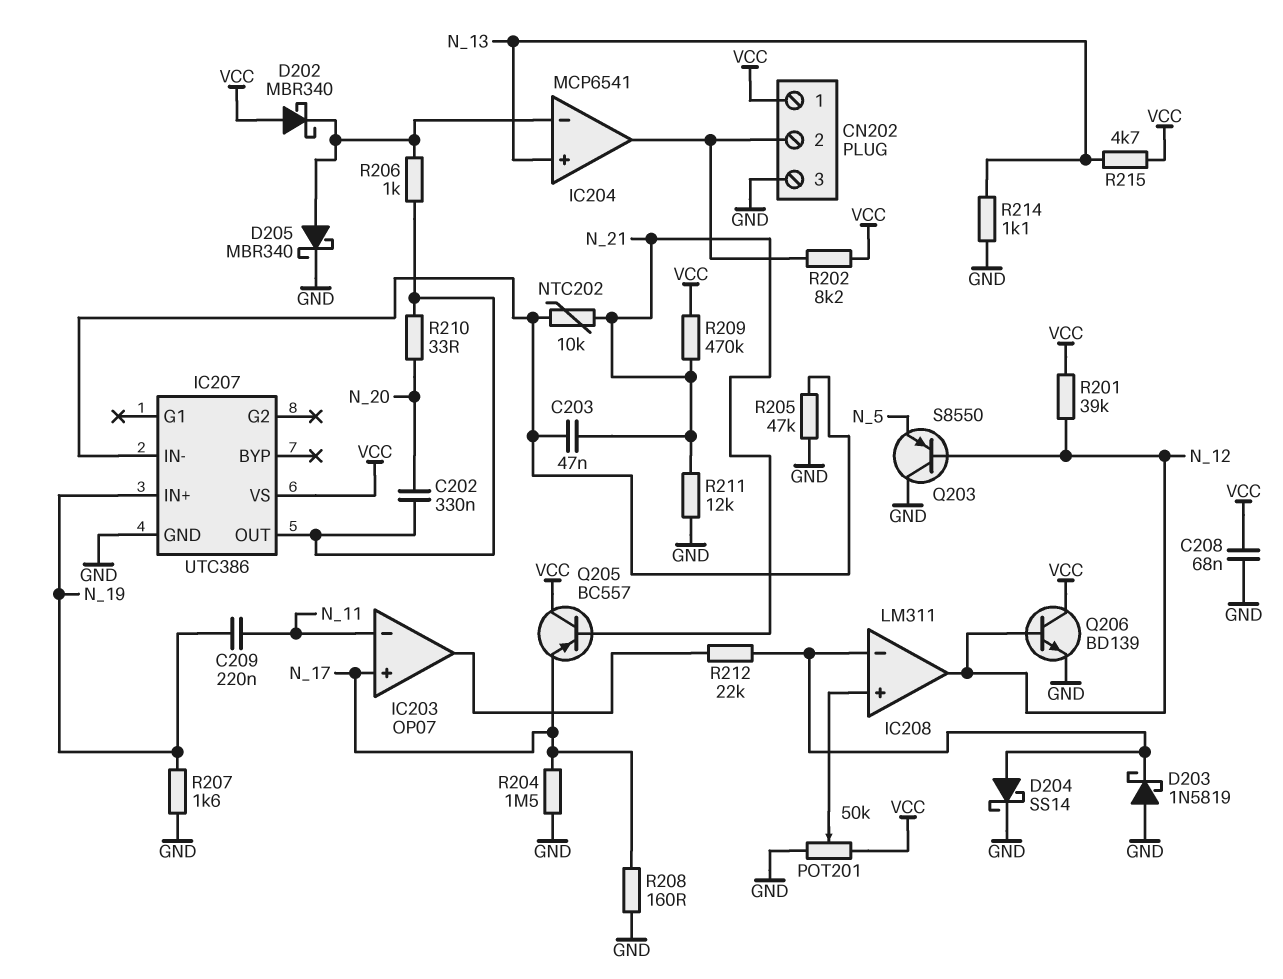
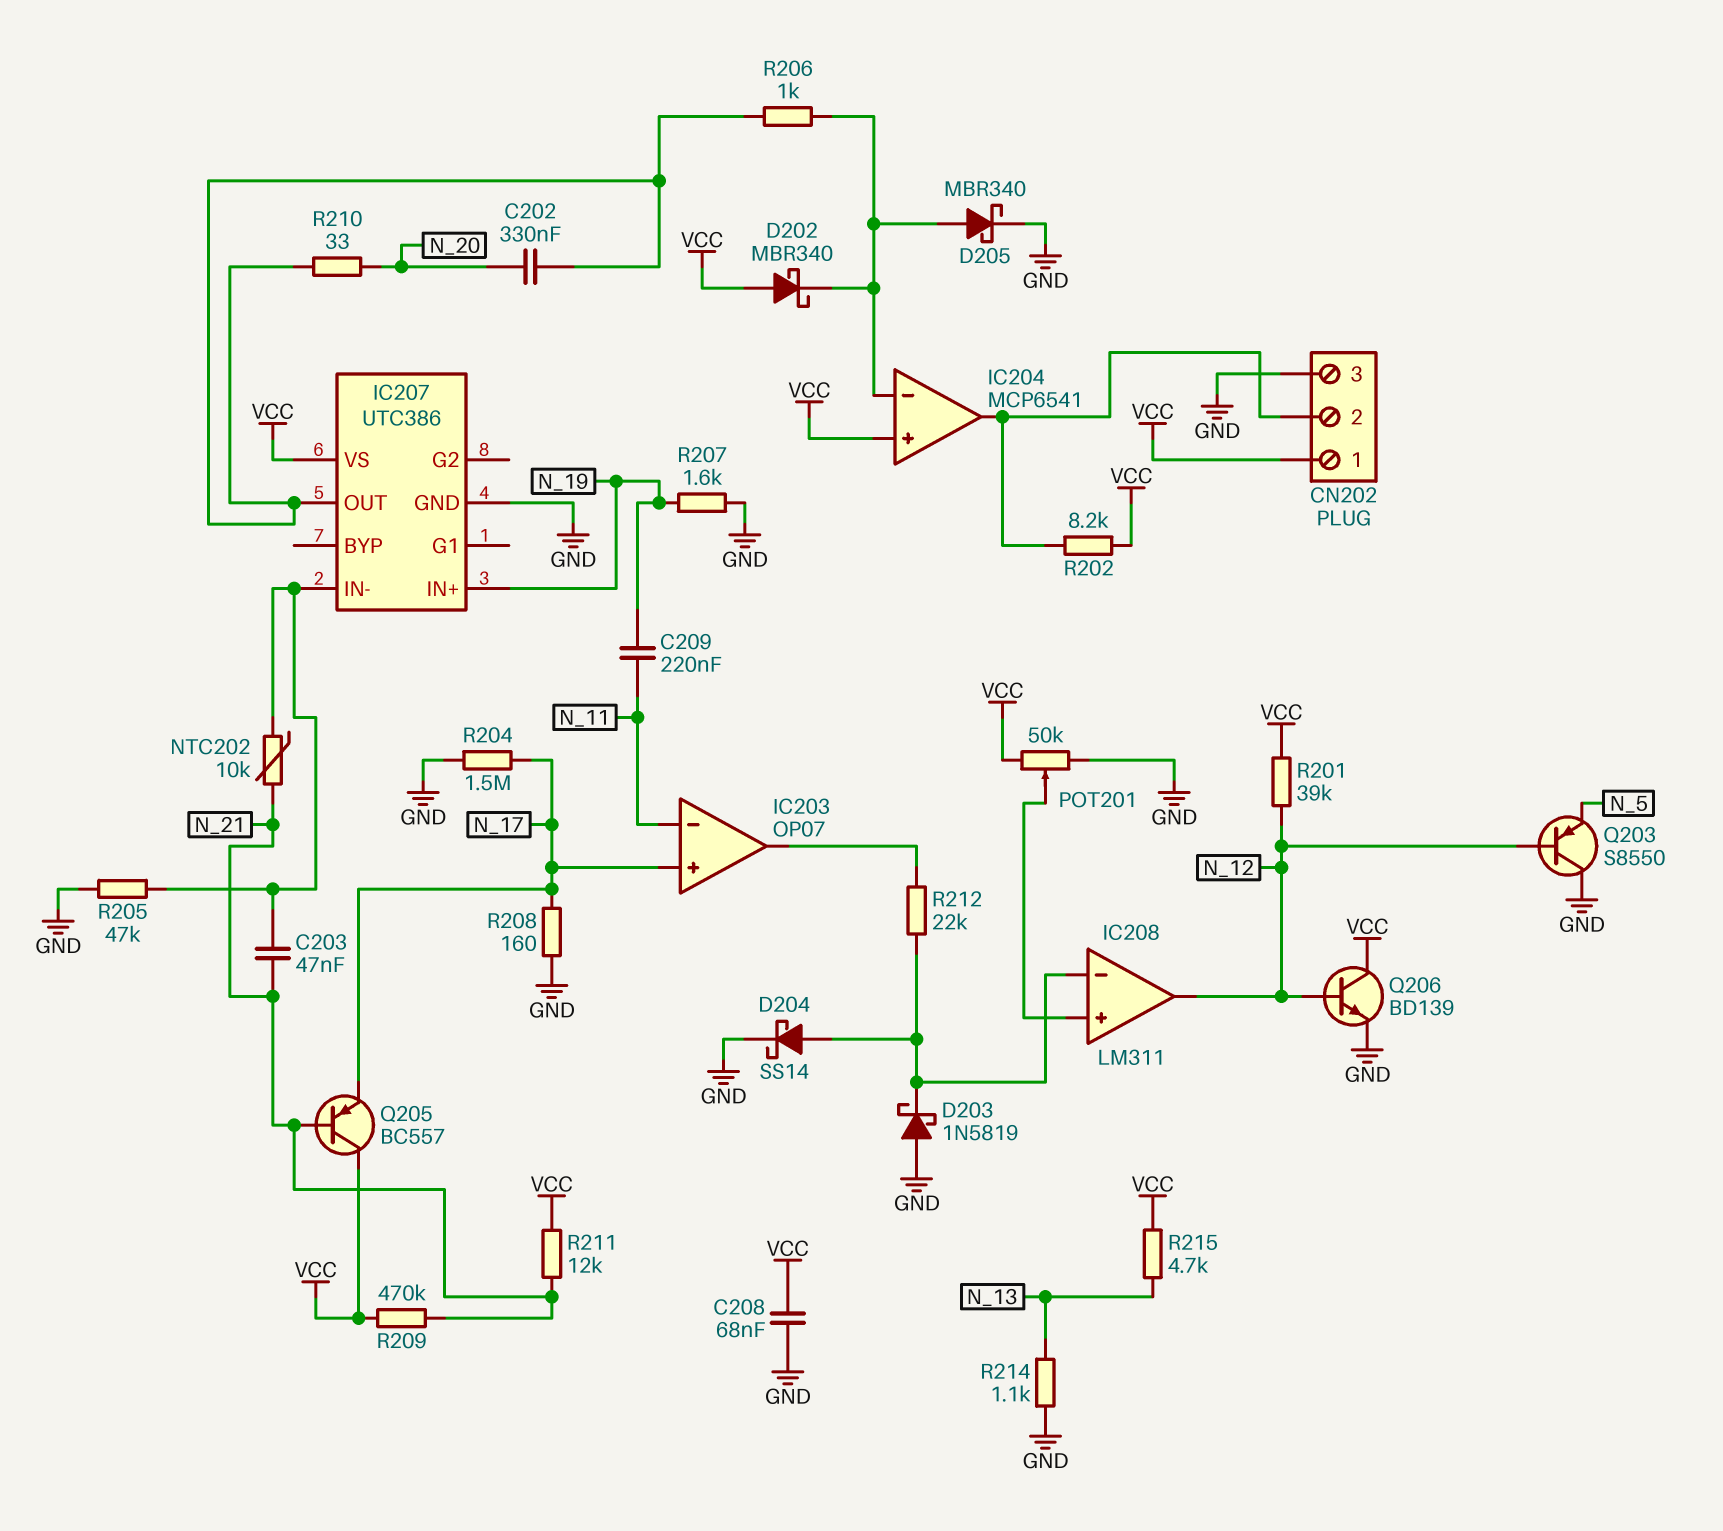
IC204 pin in+: N_13 -> VCC
R211: 12k (GND, N_21) -> 12k (N_21, VCC)

